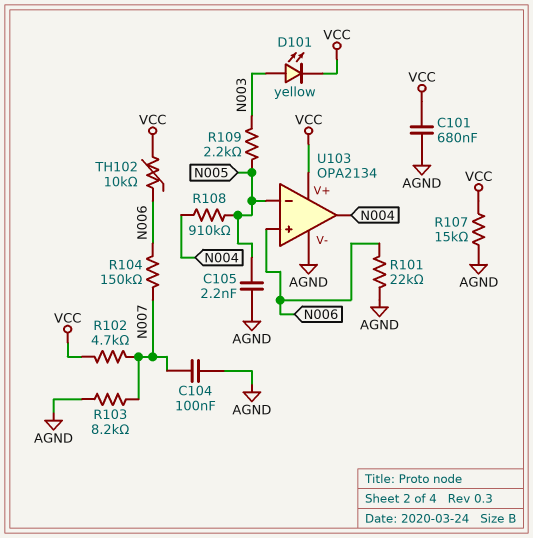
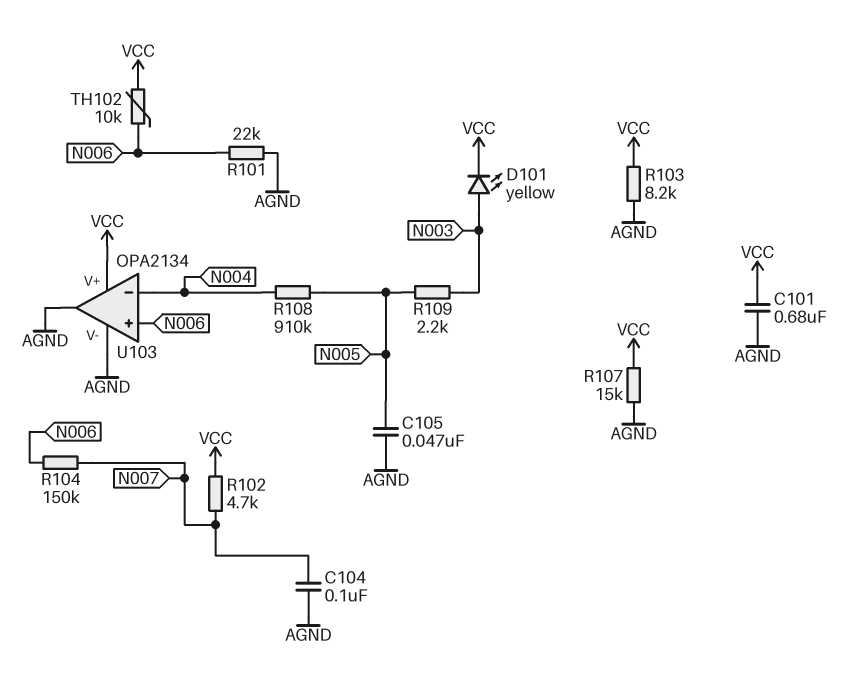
C105: 2.2nF (AGND, N005) -> 47nF (AGND, N005)
R103: 8.2k (AGND, N007) -> 8.2k (AGND, VCC)
U103 pin in-: N005 -> N004
U103 pin out: N004 -> AGND

